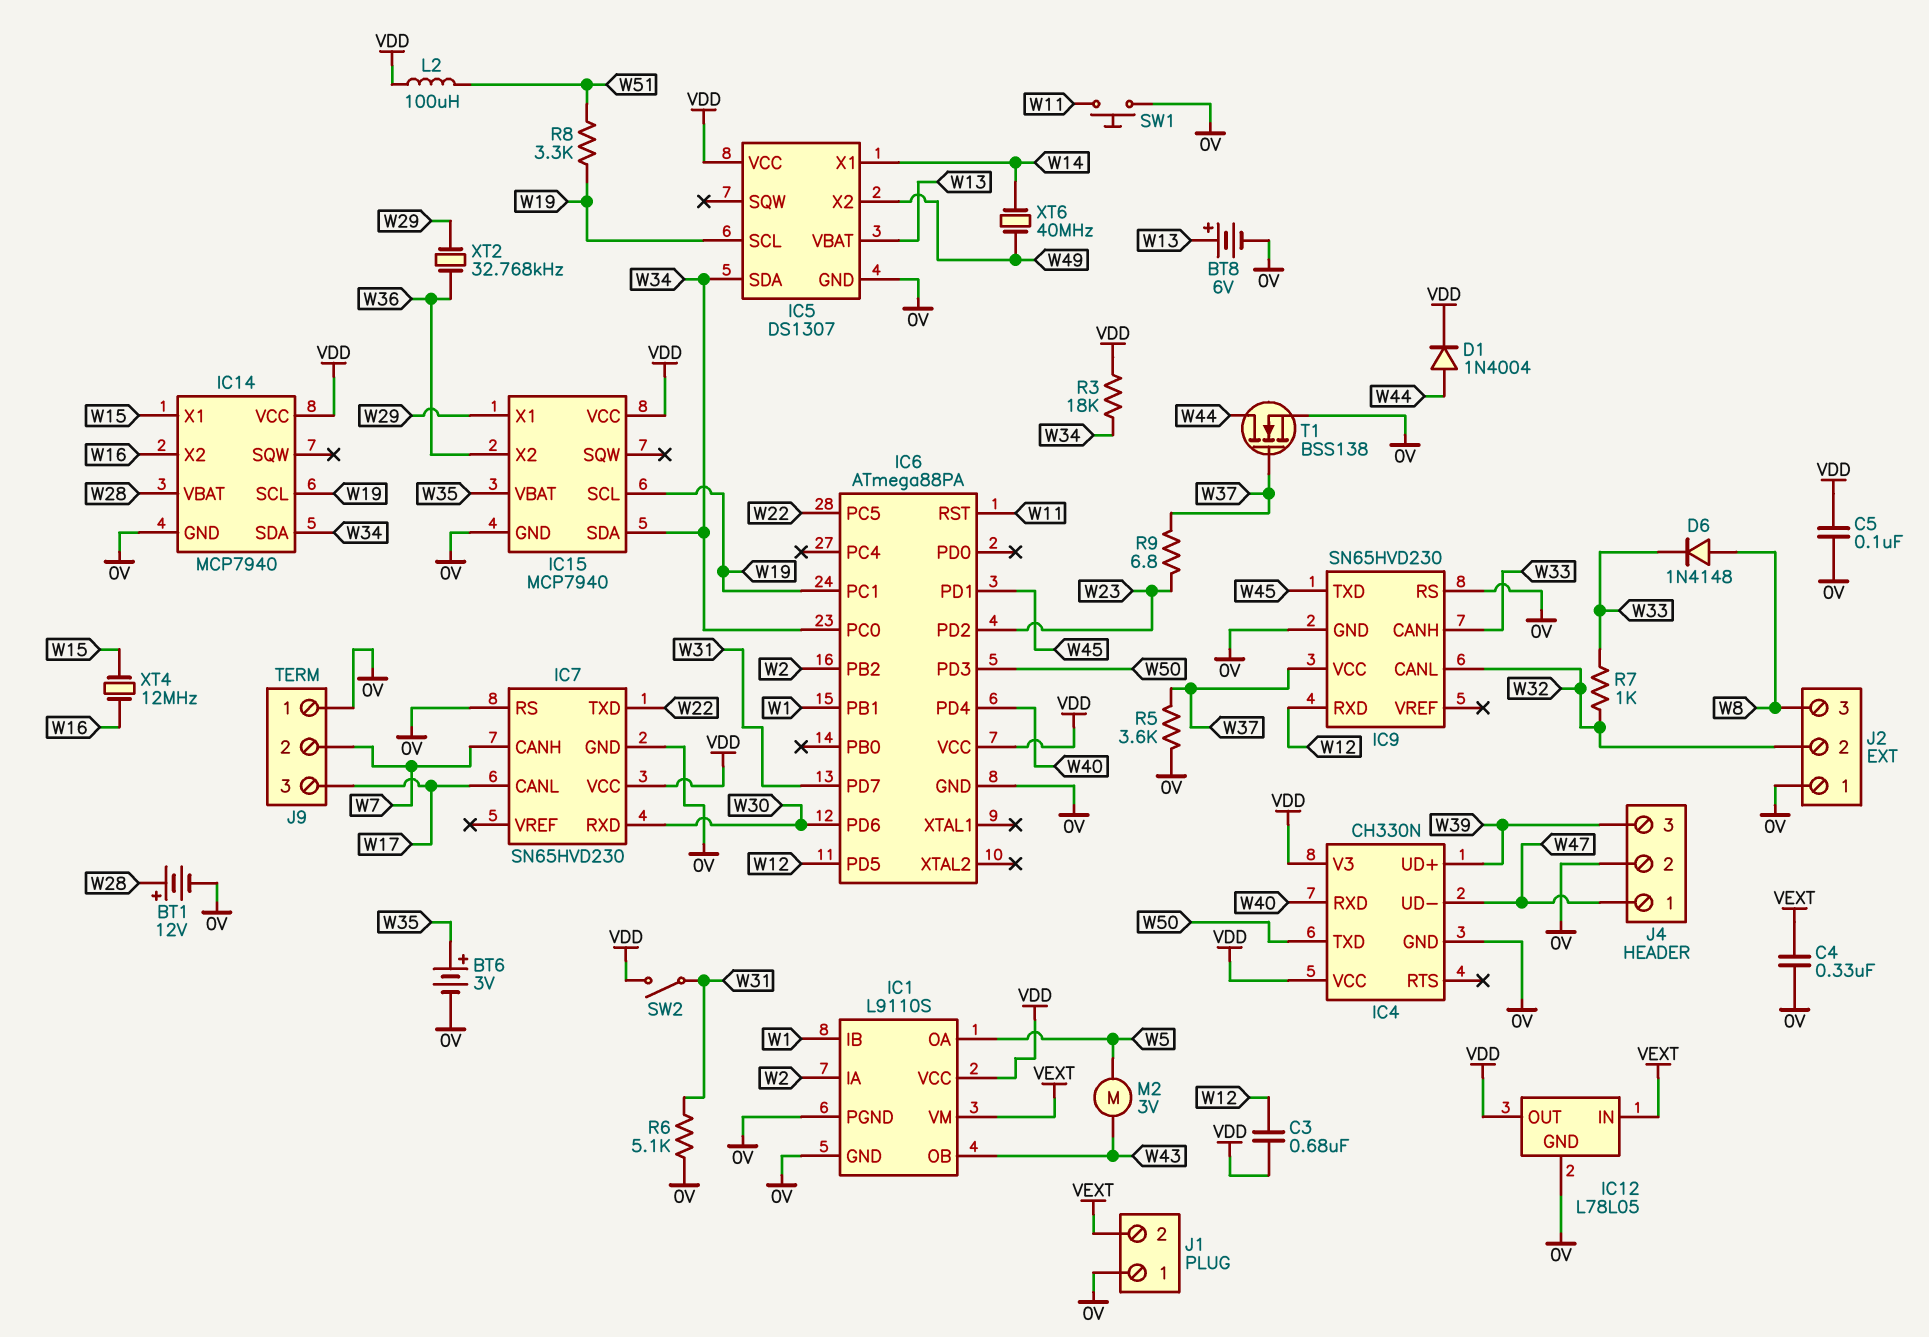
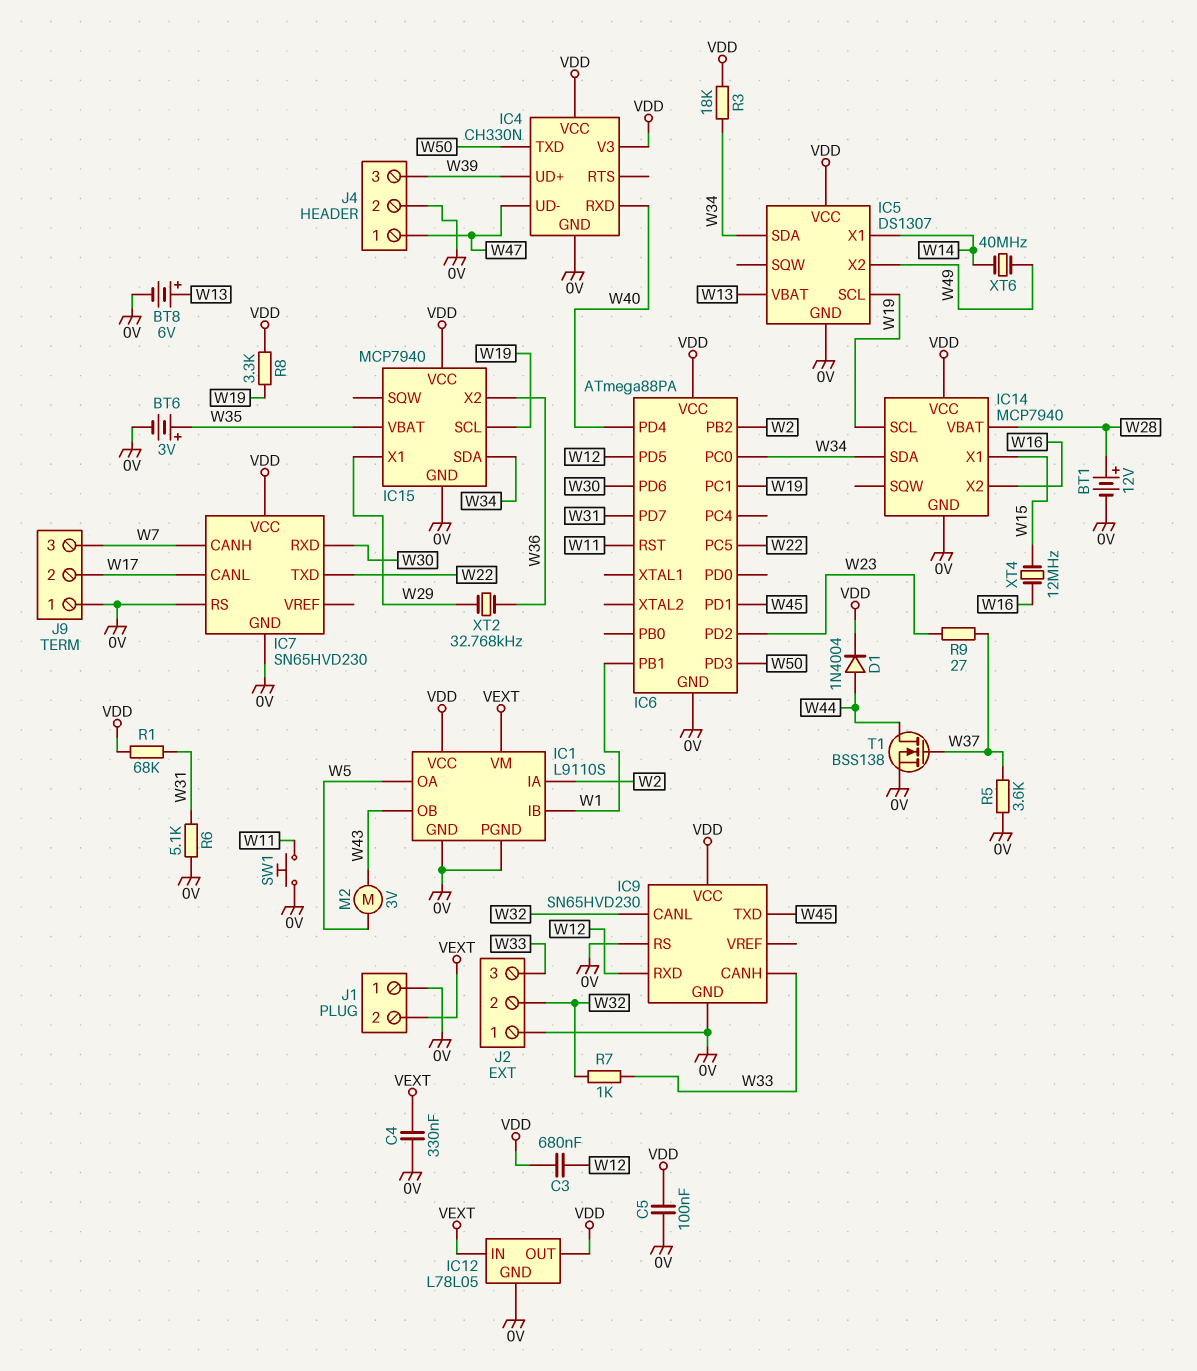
D6: diode 1N4148 (A W8, K W33) -> none
IC9 pin VCC: W37 -> VDD
J2 pin 3: W8 -> W33
J9 pin 2: W7 -> W17
J9 pin 3: W17 -> W7
L2: 100uH (VDD, W51) -> none
R1: none -> 68k (VDD, W31)
R8: 3.3k (W19, W51) -> 3.3k (VDD, W19)
R9: 6.8 (W23, W37) -> 27 (W23, W37)
SW2: switch (VDD, W31) -> none

